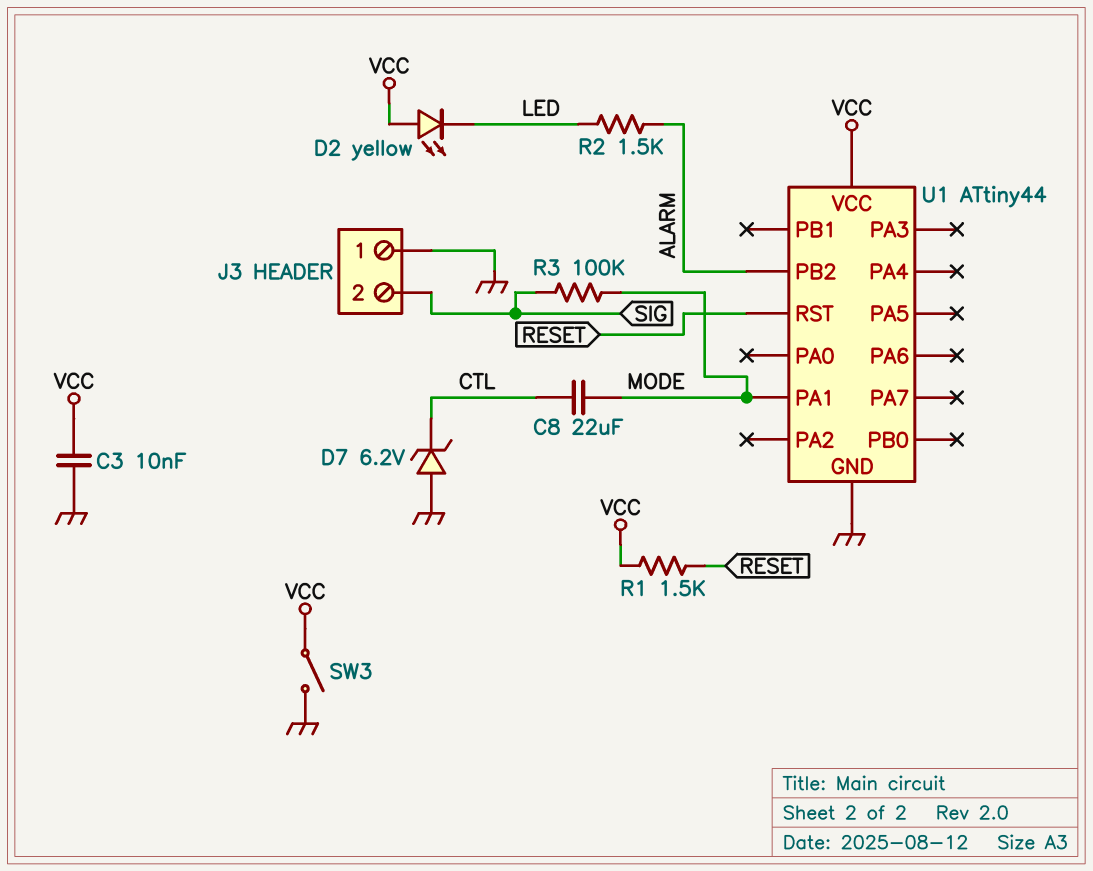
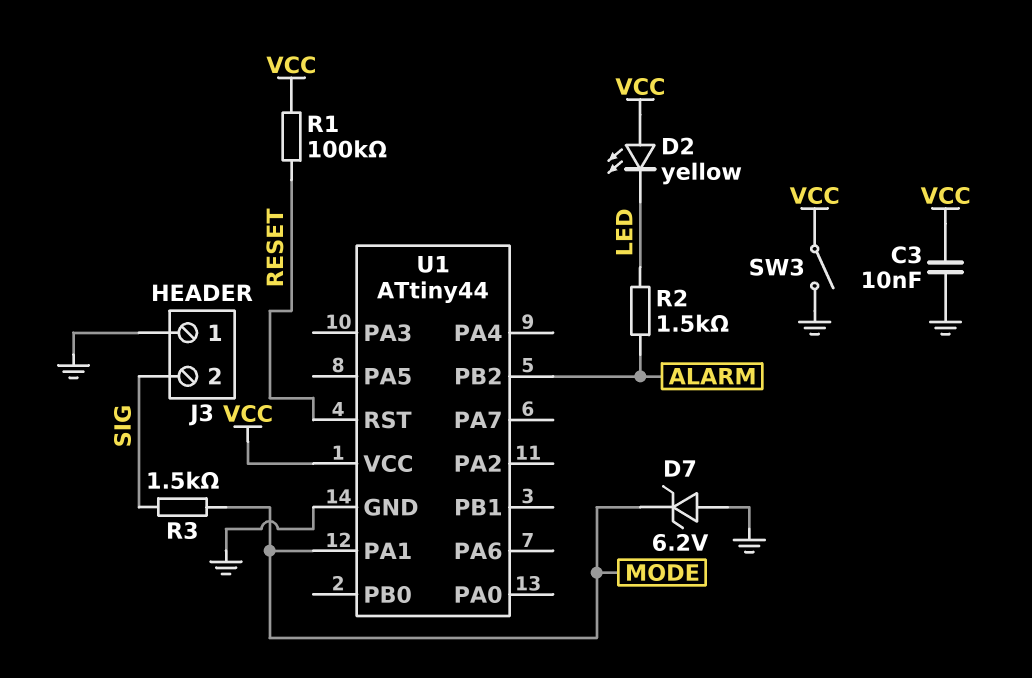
C8: 22uF (CTL, MODE) -> none
D7: zener 6.2V (A GND, K CTL) -> zener 6.2V (A GND, K MODE)
R1: 1.5k (RESET, VCC) -> 100k (RESET, VCC)
R3: 100k (MODE, SIG) -> 1.5k (MODE, SIG)

